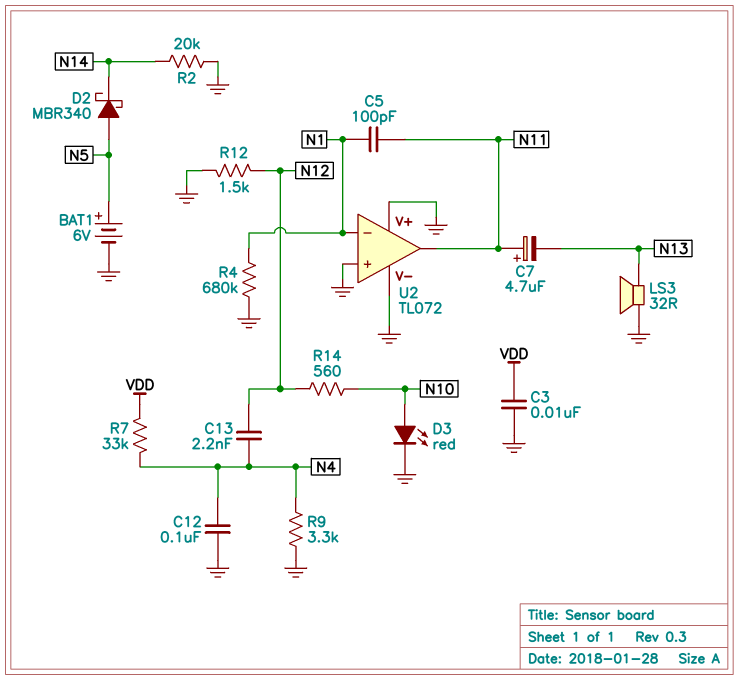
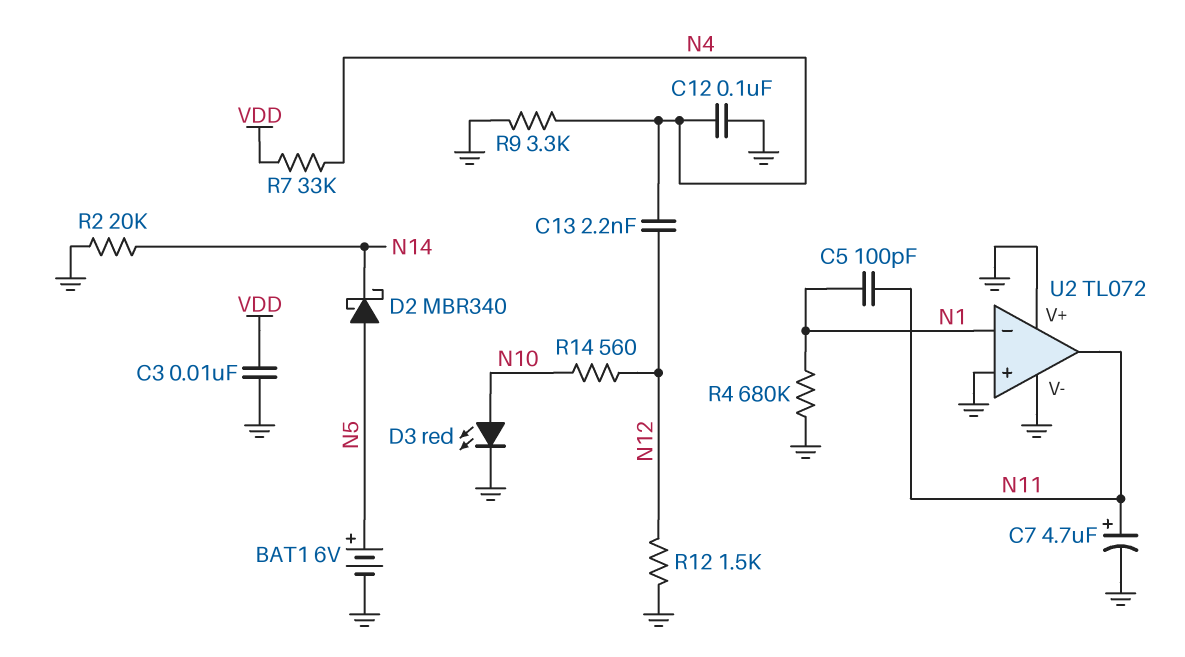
C7: 4.7uF (plus N11, minus N13) -> 4.7uF (plus N11, minus GND)
LS3: speaker 32R (GND, N13) -> none

